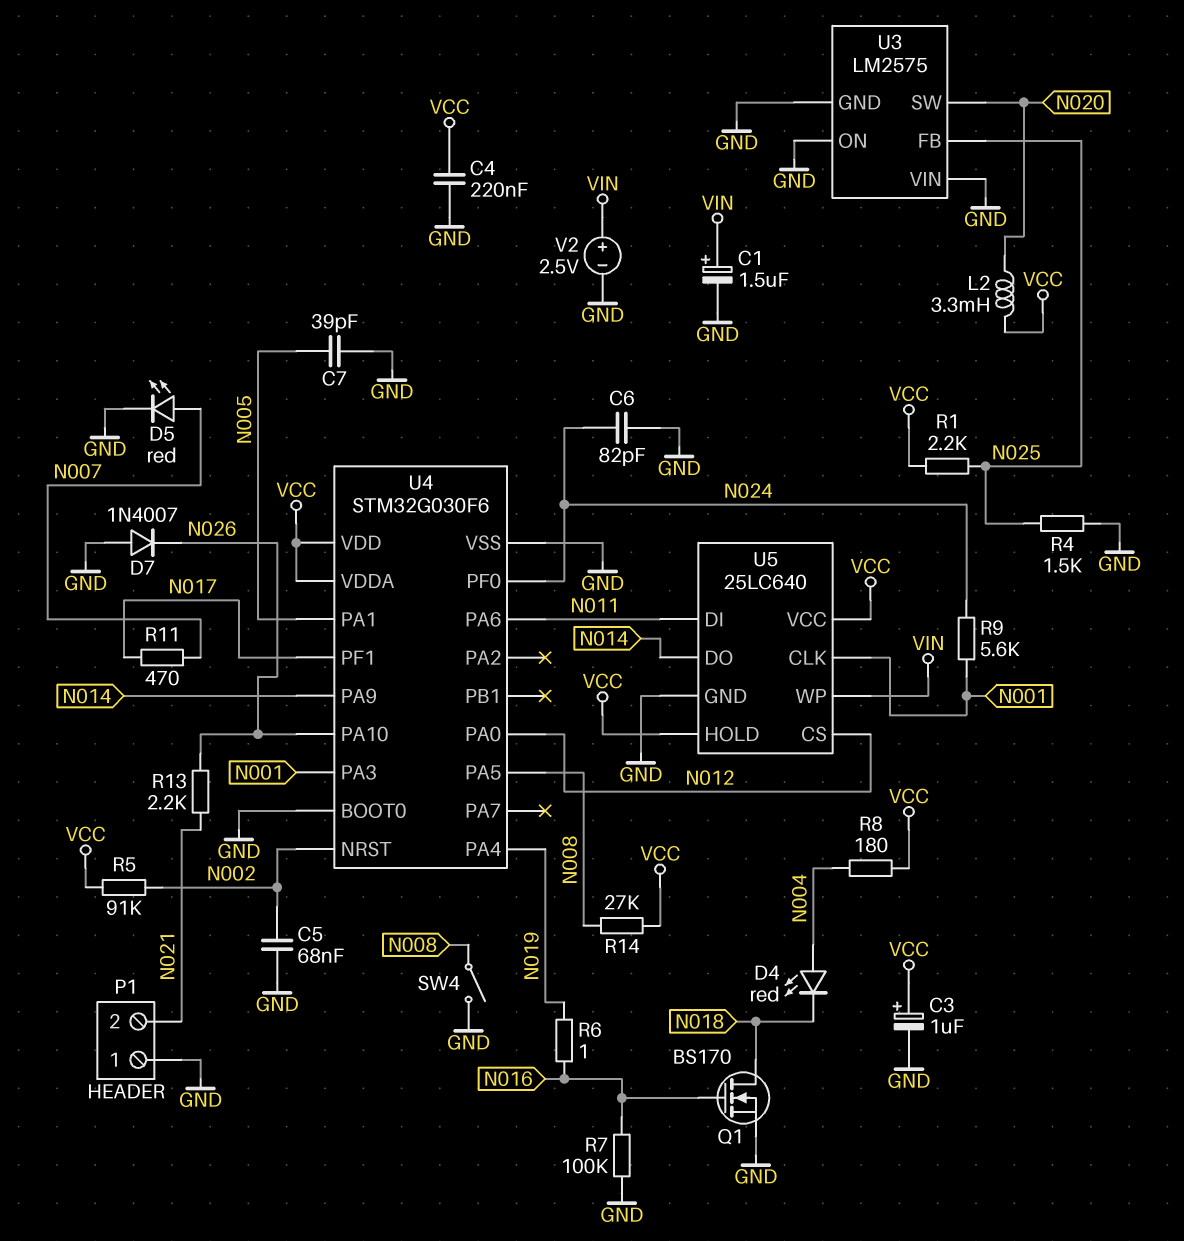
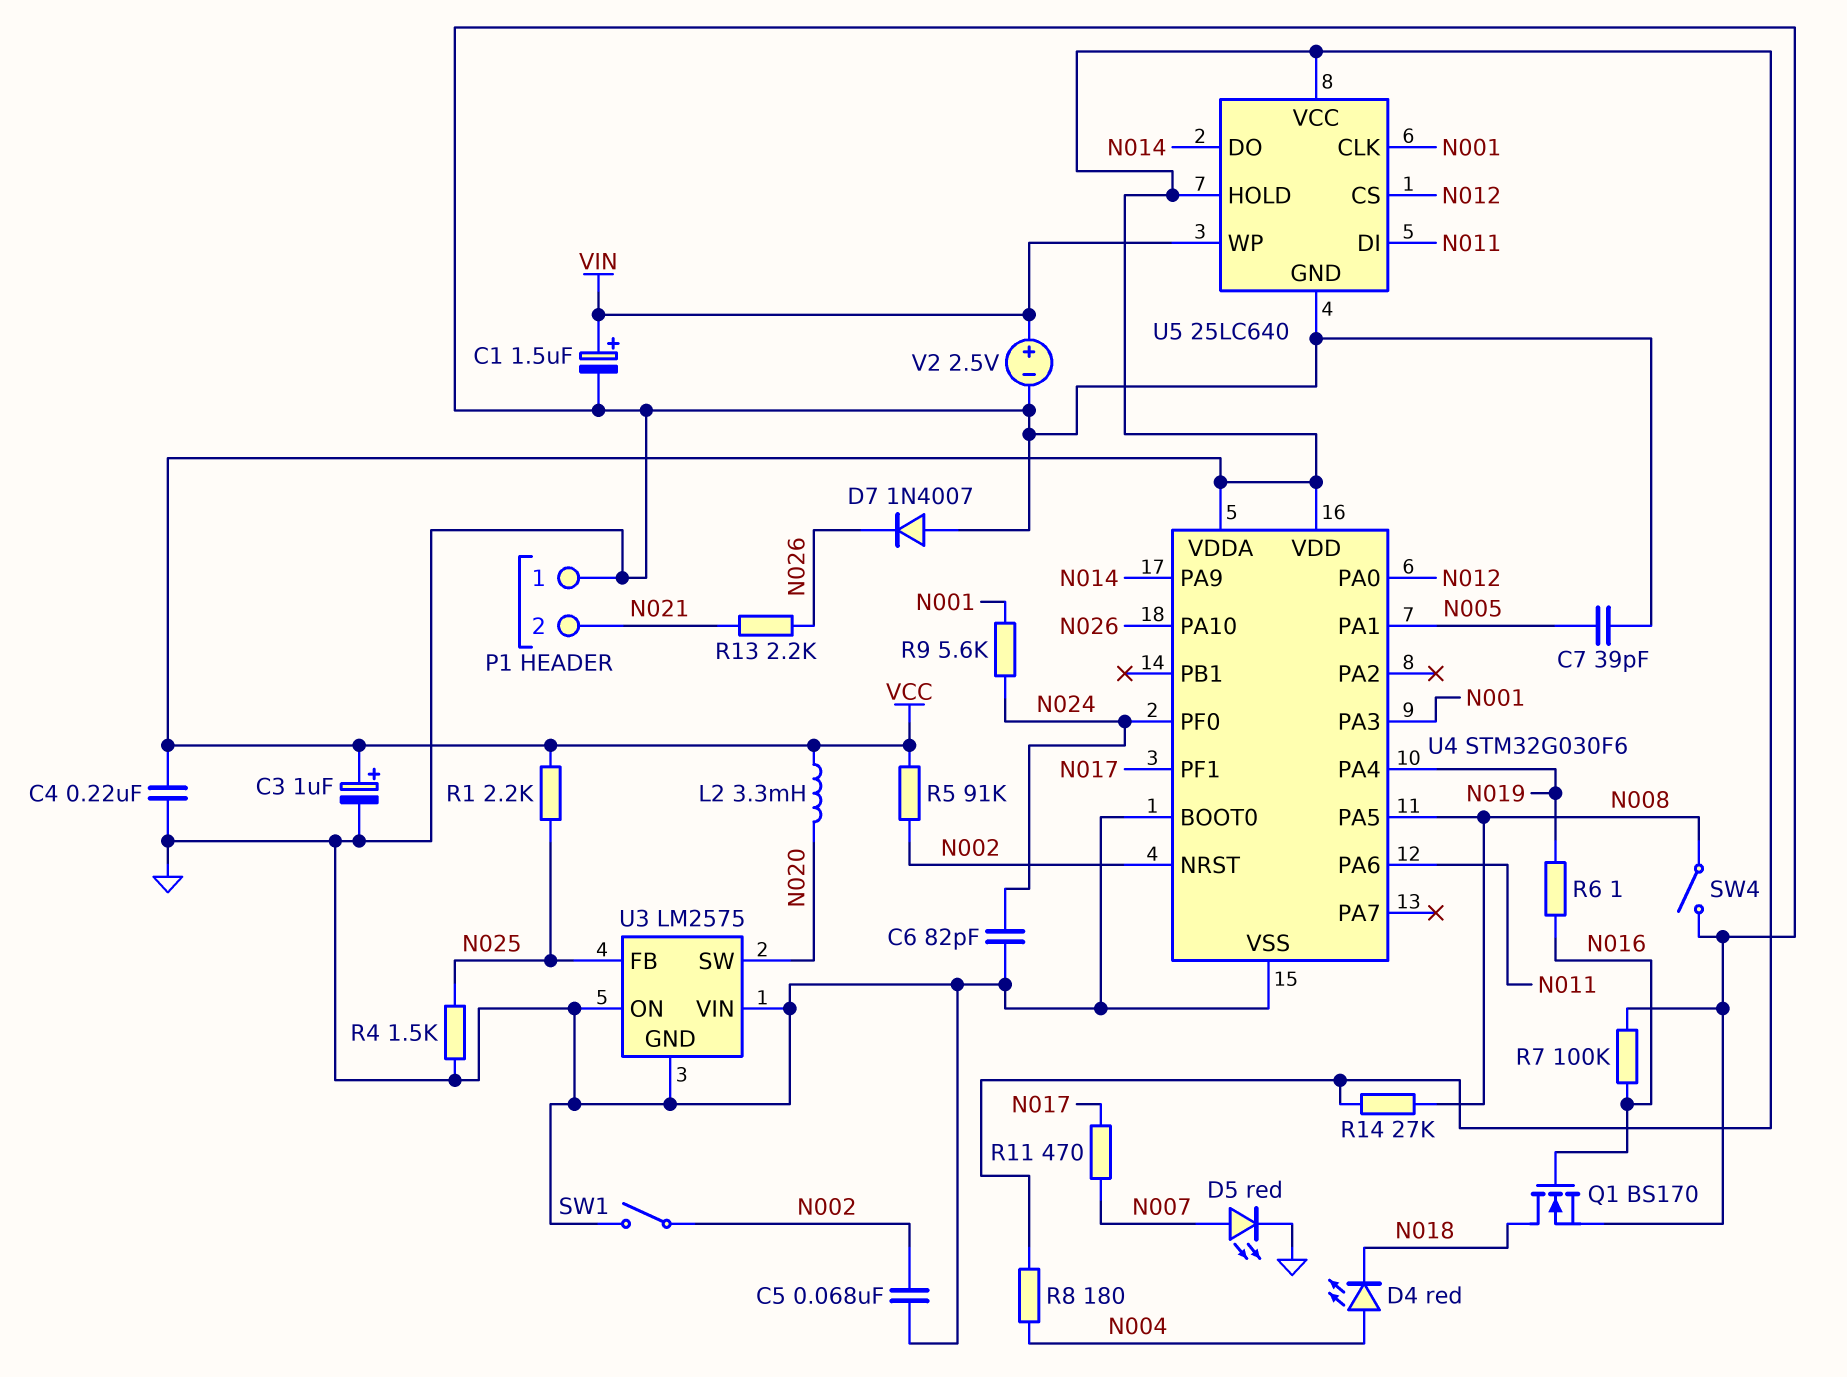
SW1: none -> switch (GND, N002)

